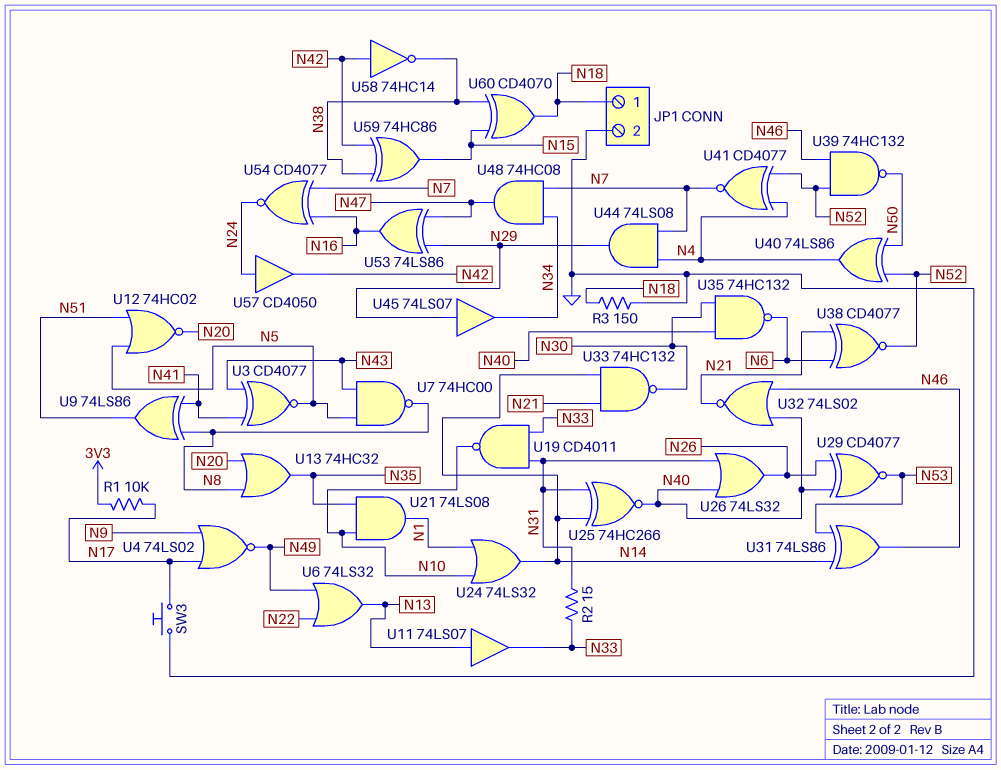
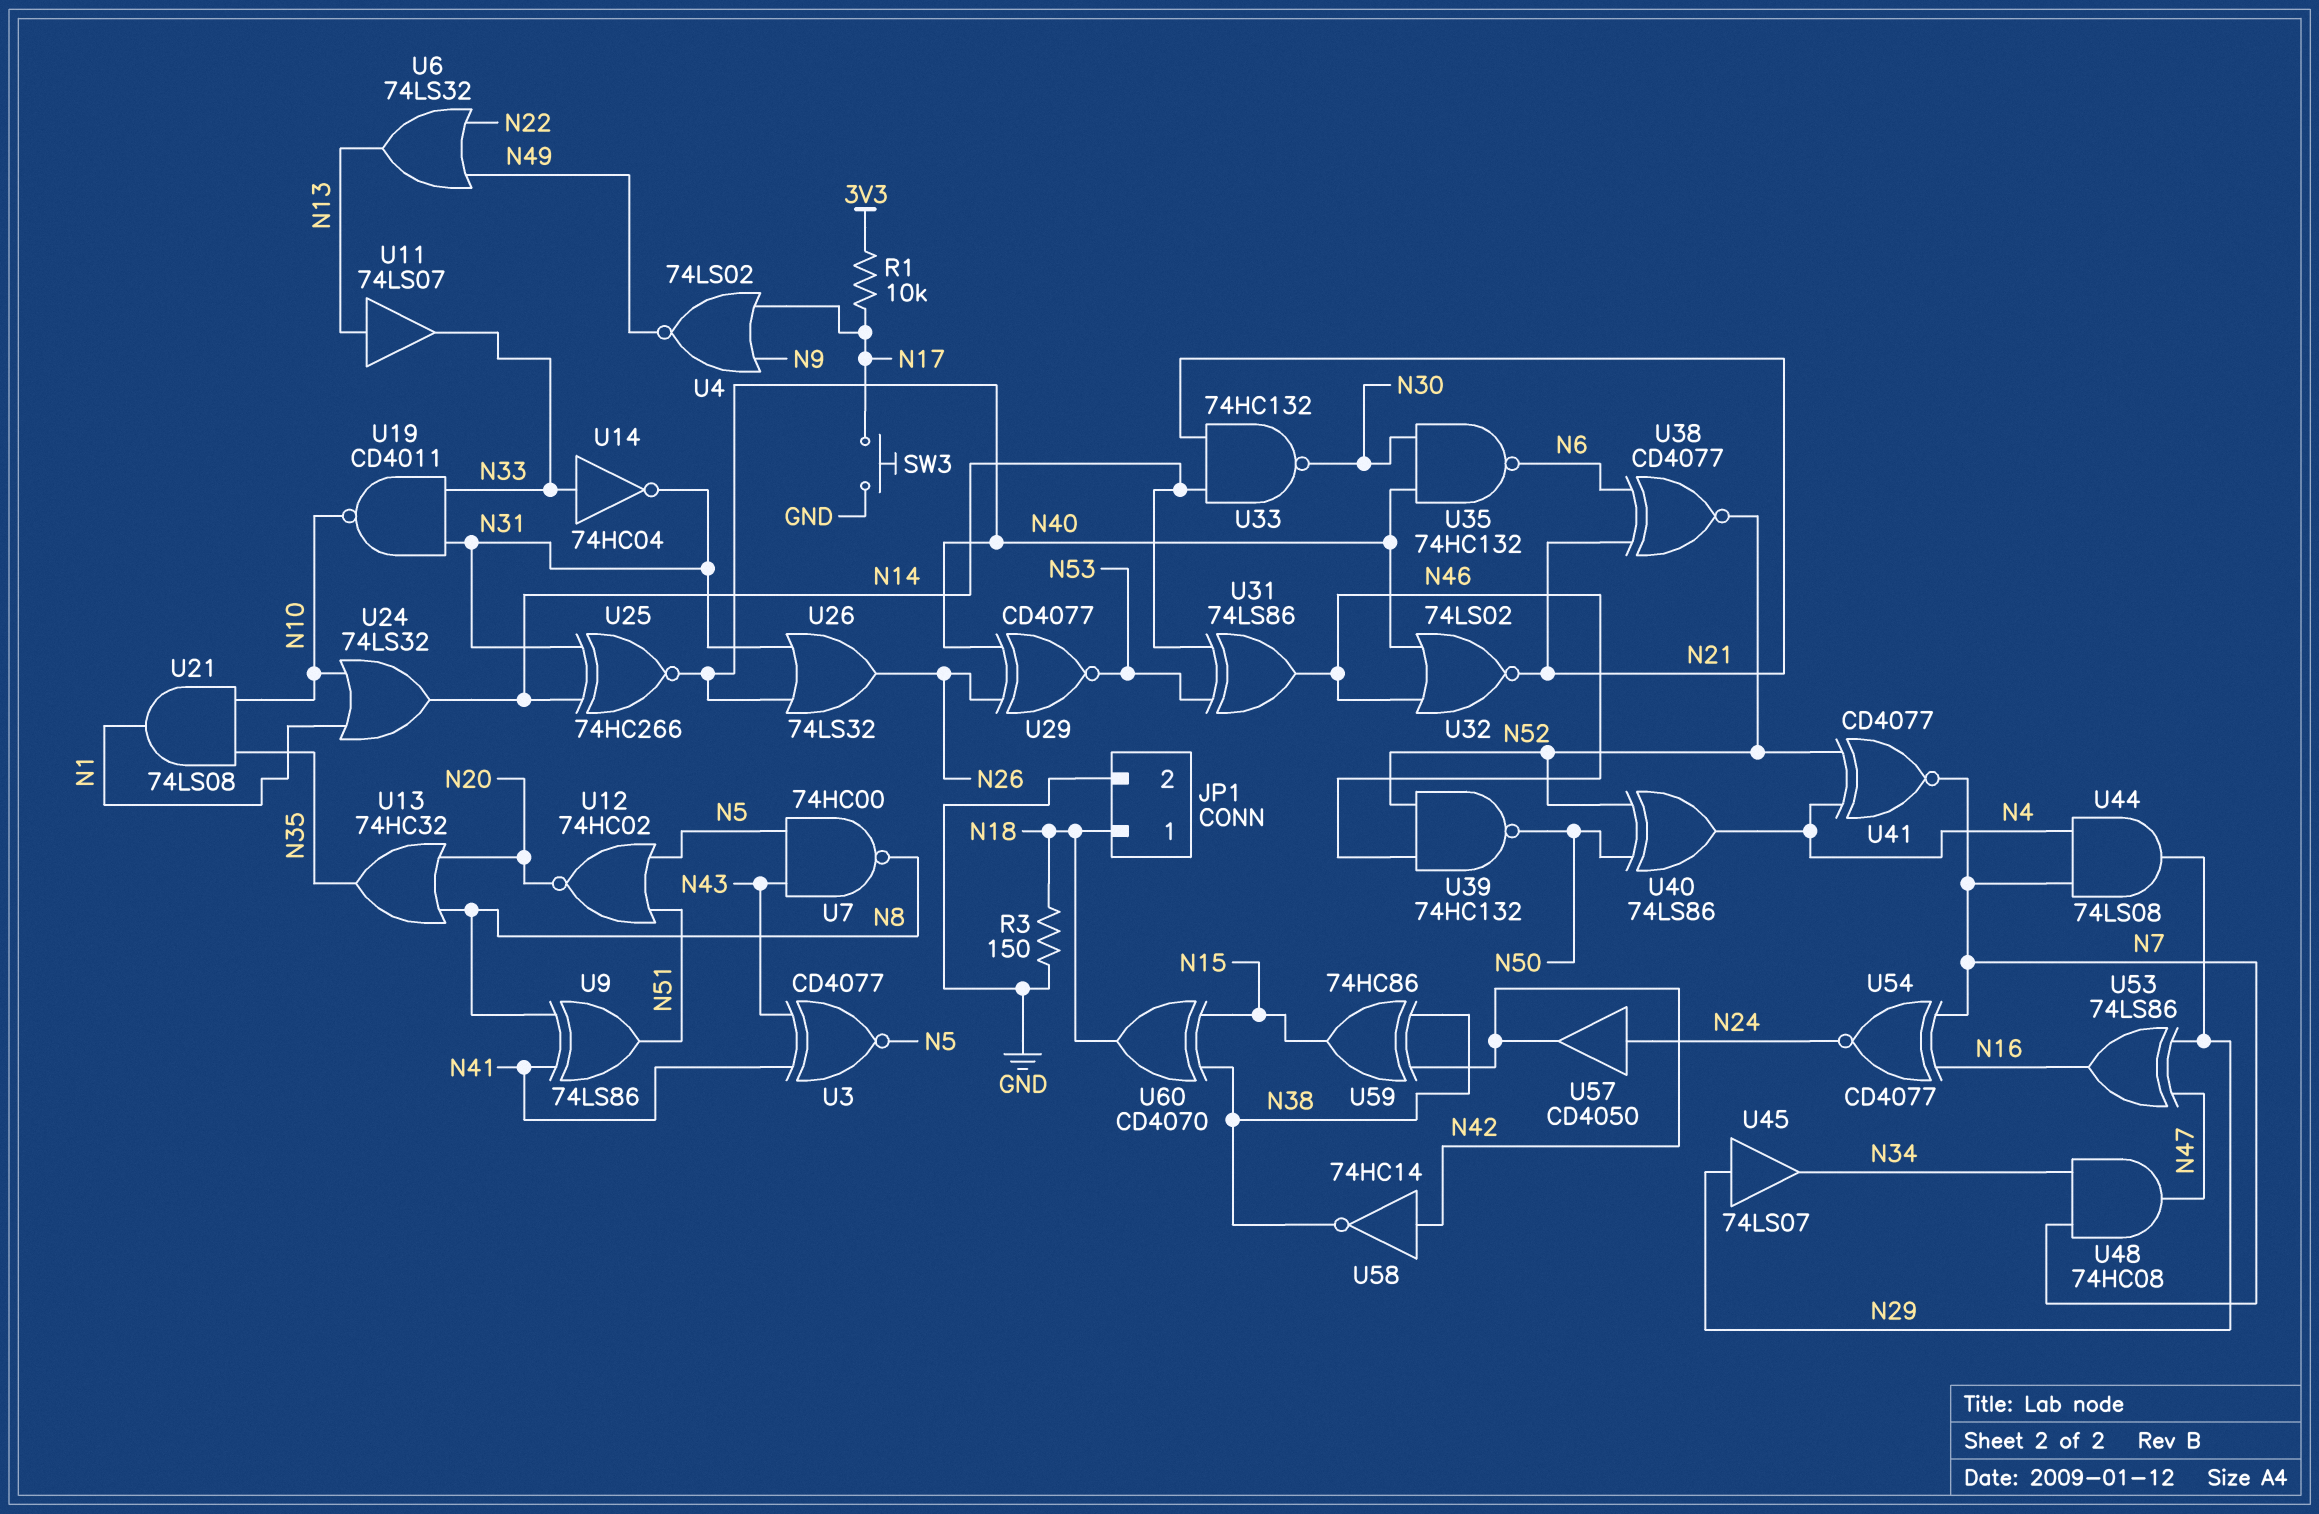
R2: 15 (N31, N33) -> none
U14: none -> NOT 74HC04 (in N33, out N31)

